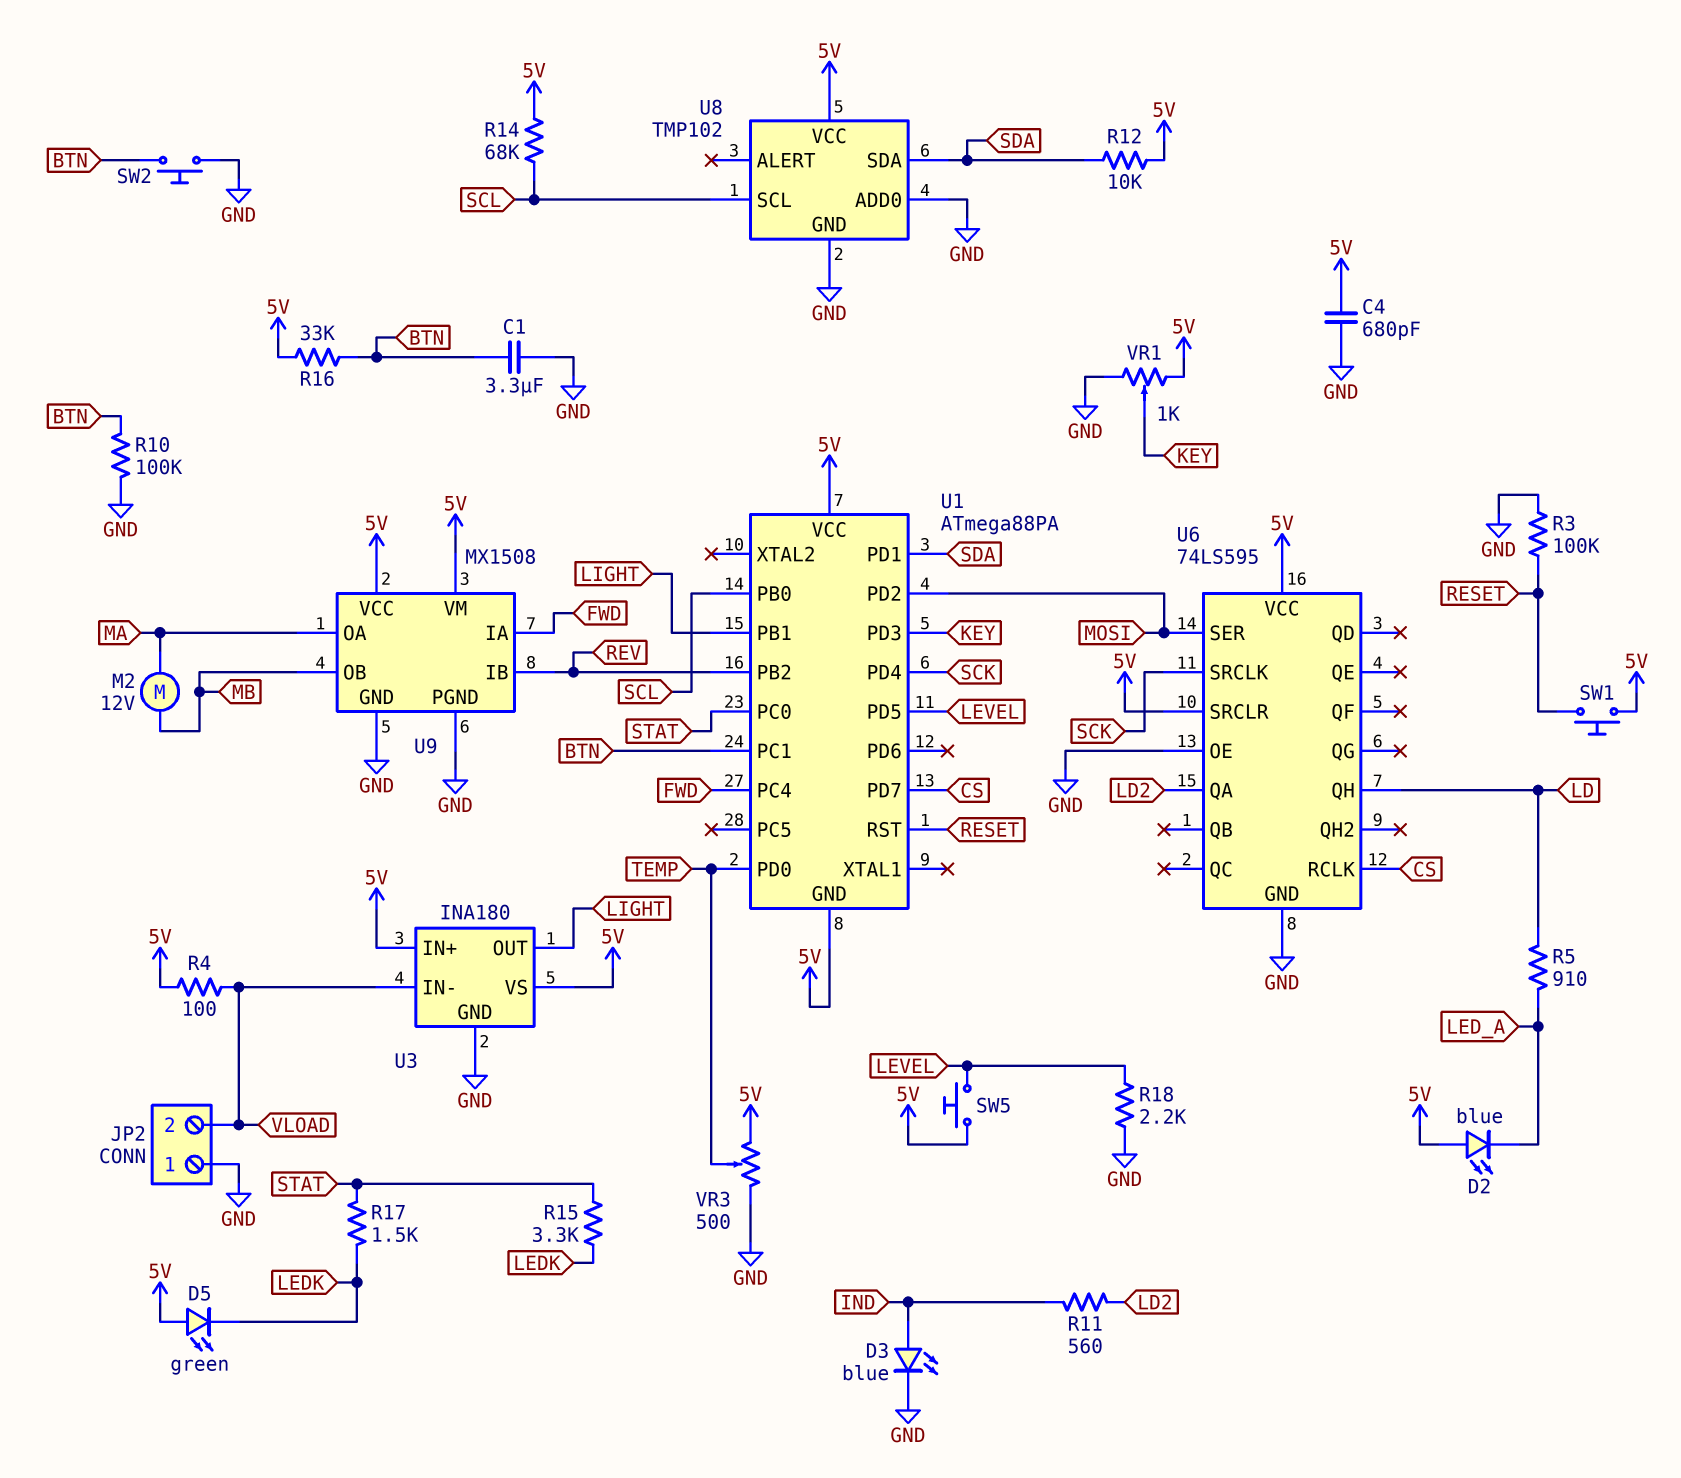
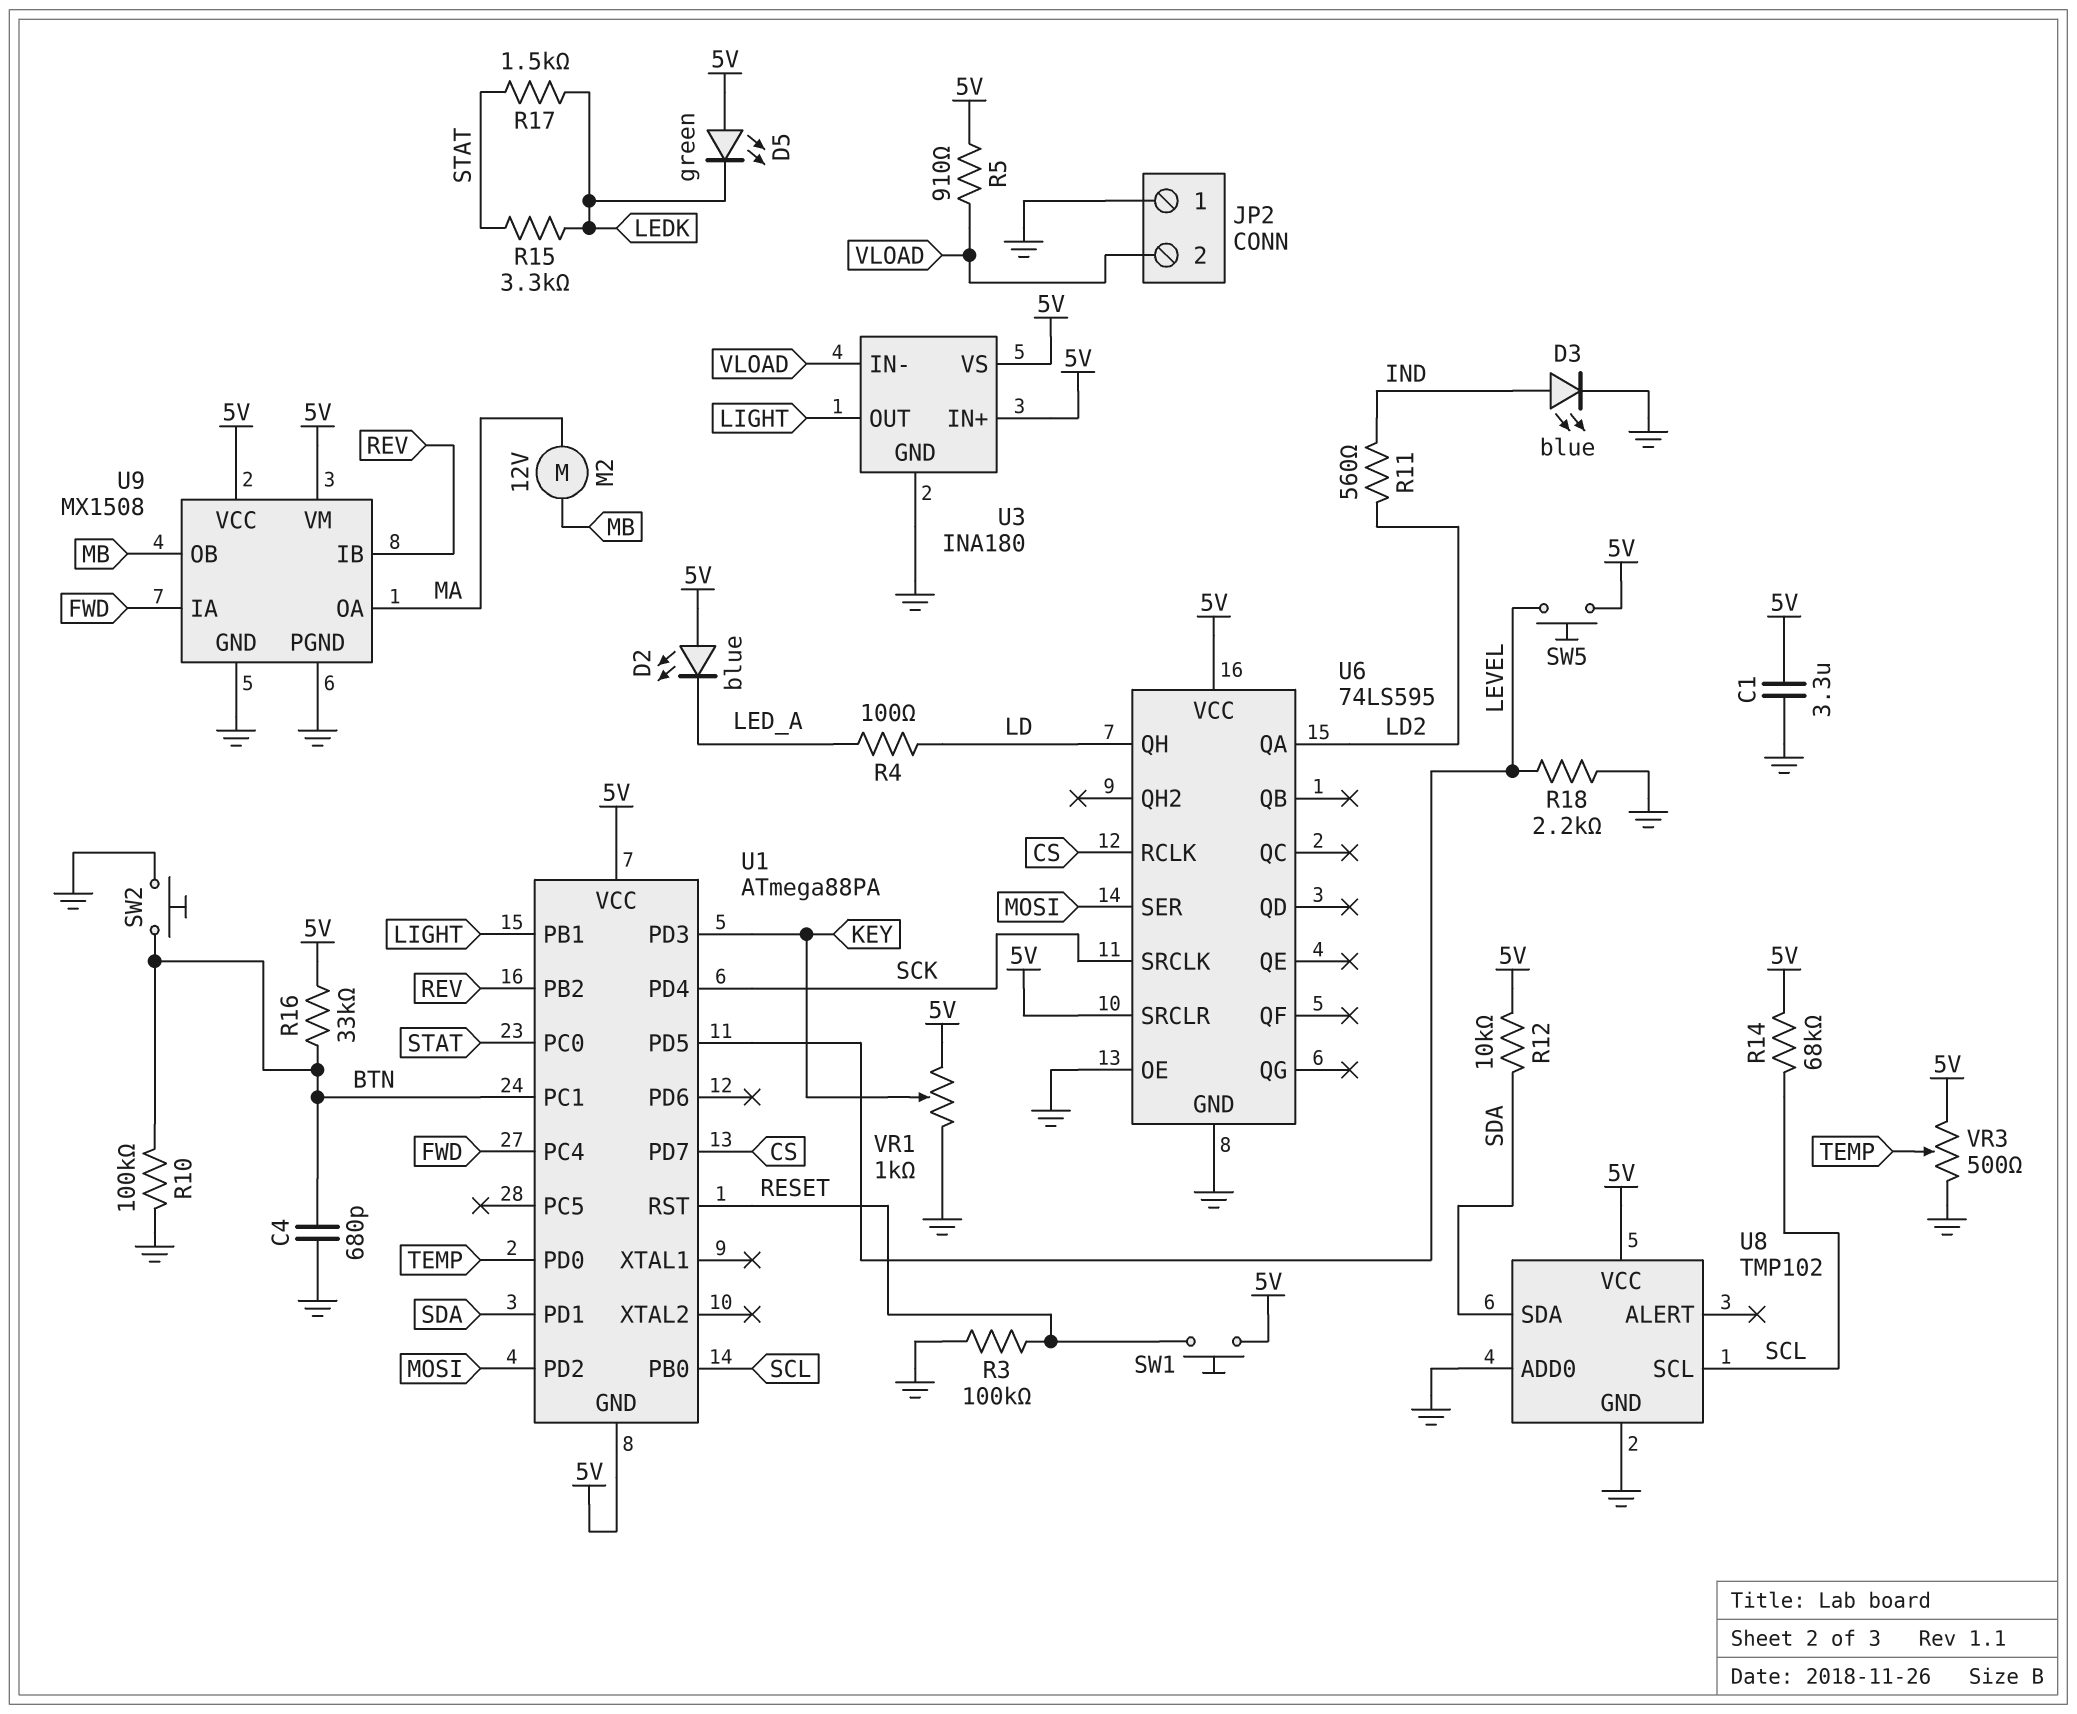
C1: 3.3uF (BTN, GND) -> 3.3uF (5V, GND)
C4: 680pF (5V, GND) -> 680pF (BTN, GND)
R4: 100 (5V, VLOAD) -> 100 (LD, LED_A)
R5: 910 (LD, LED_A) -> 910 (5V, VLOAD)

